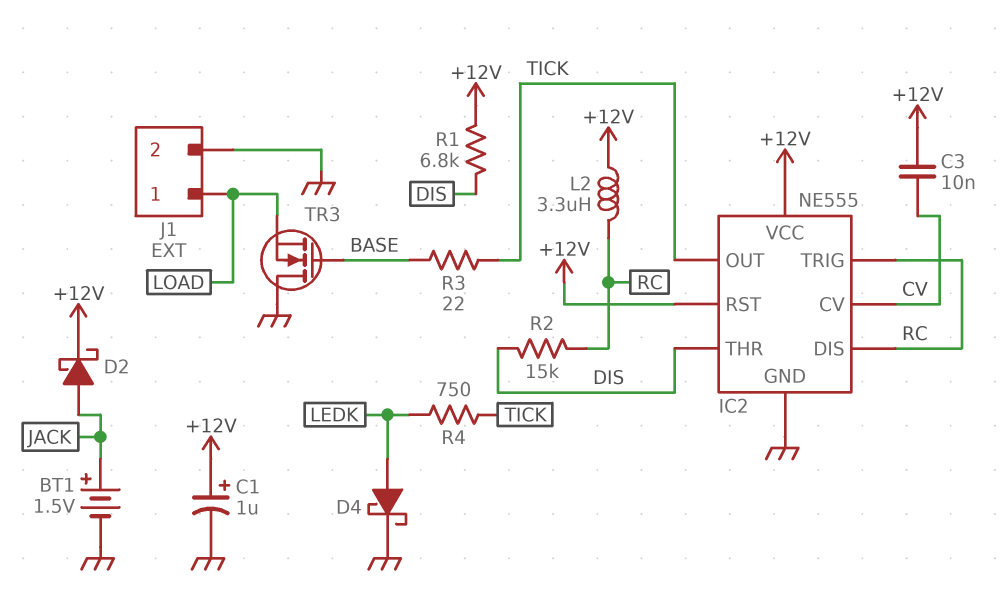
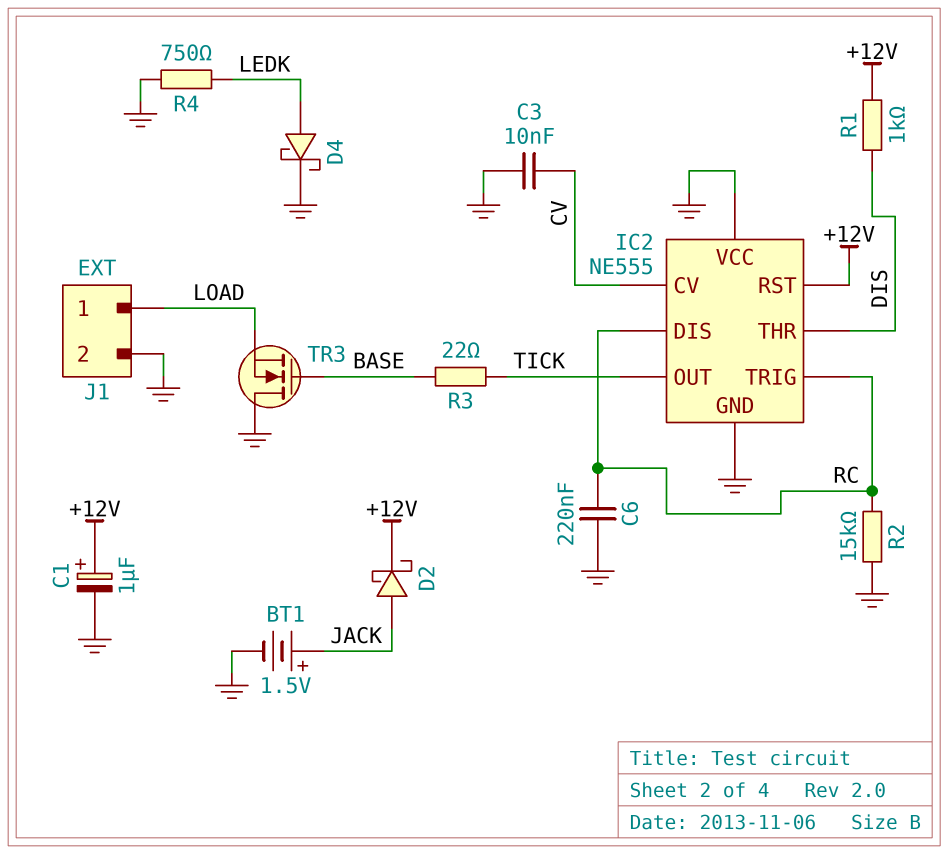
C3: 10nF (+12V, CV) -> 10nF (CV, GND)
C6: none -> 220nF (GND, RC)
IC2 pin VCC: +12V -> GND
L2: 3.3uH (+12V, RC) -> none
R1: 6.8k (+12V, DIS) -> 1k (+12V, DIS)
R2: 15k (DIS, RC) -> 15k (GND, RC)
R4: 750 (LEDK, TICK) -> 750 (GND, LEDK)

